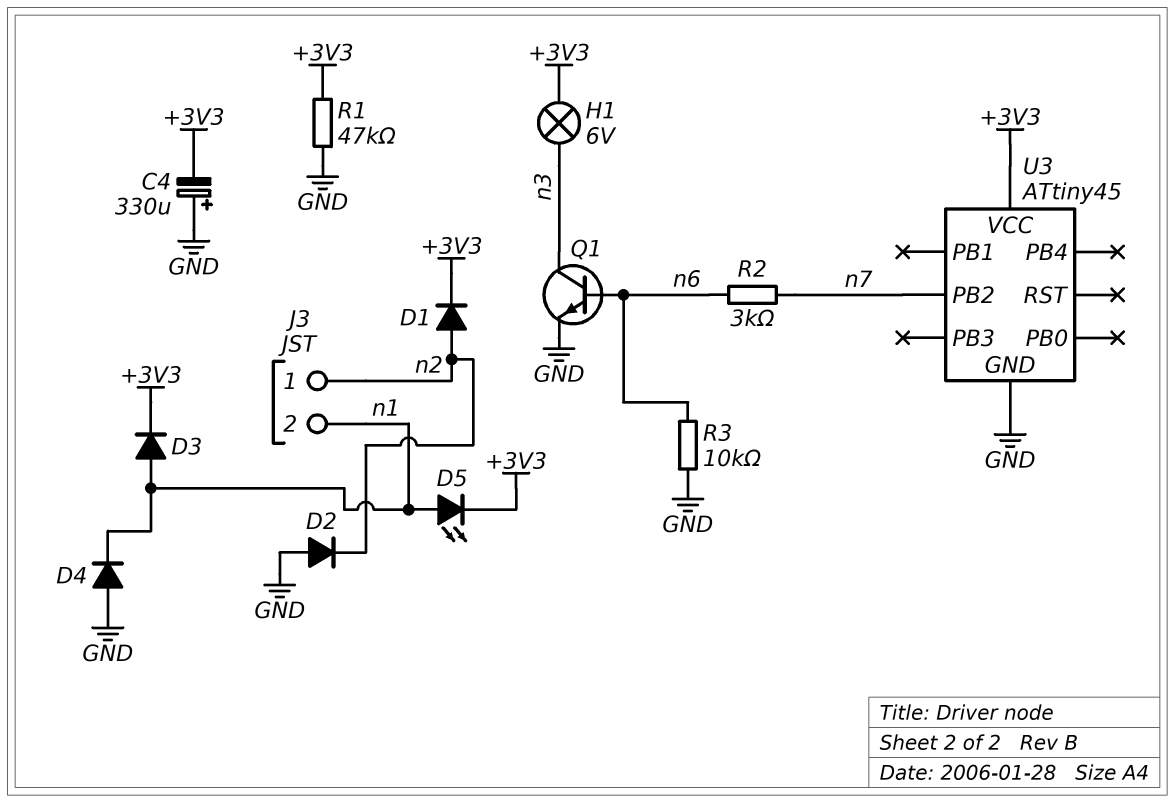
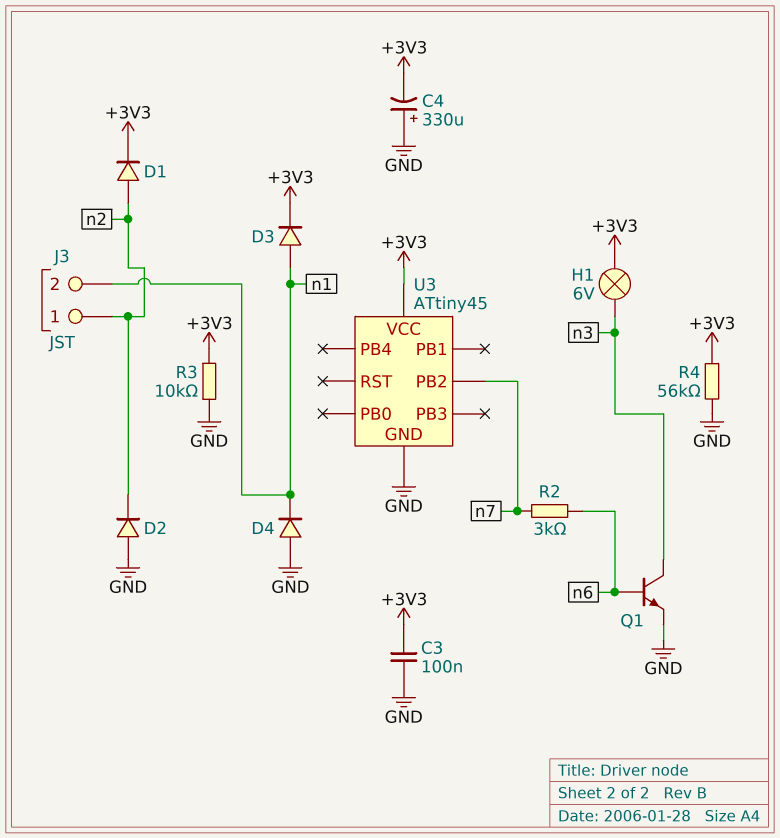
C3: none -> 100nF (+3V3, GND)
D5: LED (A n1, K +3V3) -> none
R1: 47k (+3V3, GND) -> none
R3: 10k (GND, n6) -> 10k (+3V3, GND)
R4: none -> 56k (+3V3, GND)

